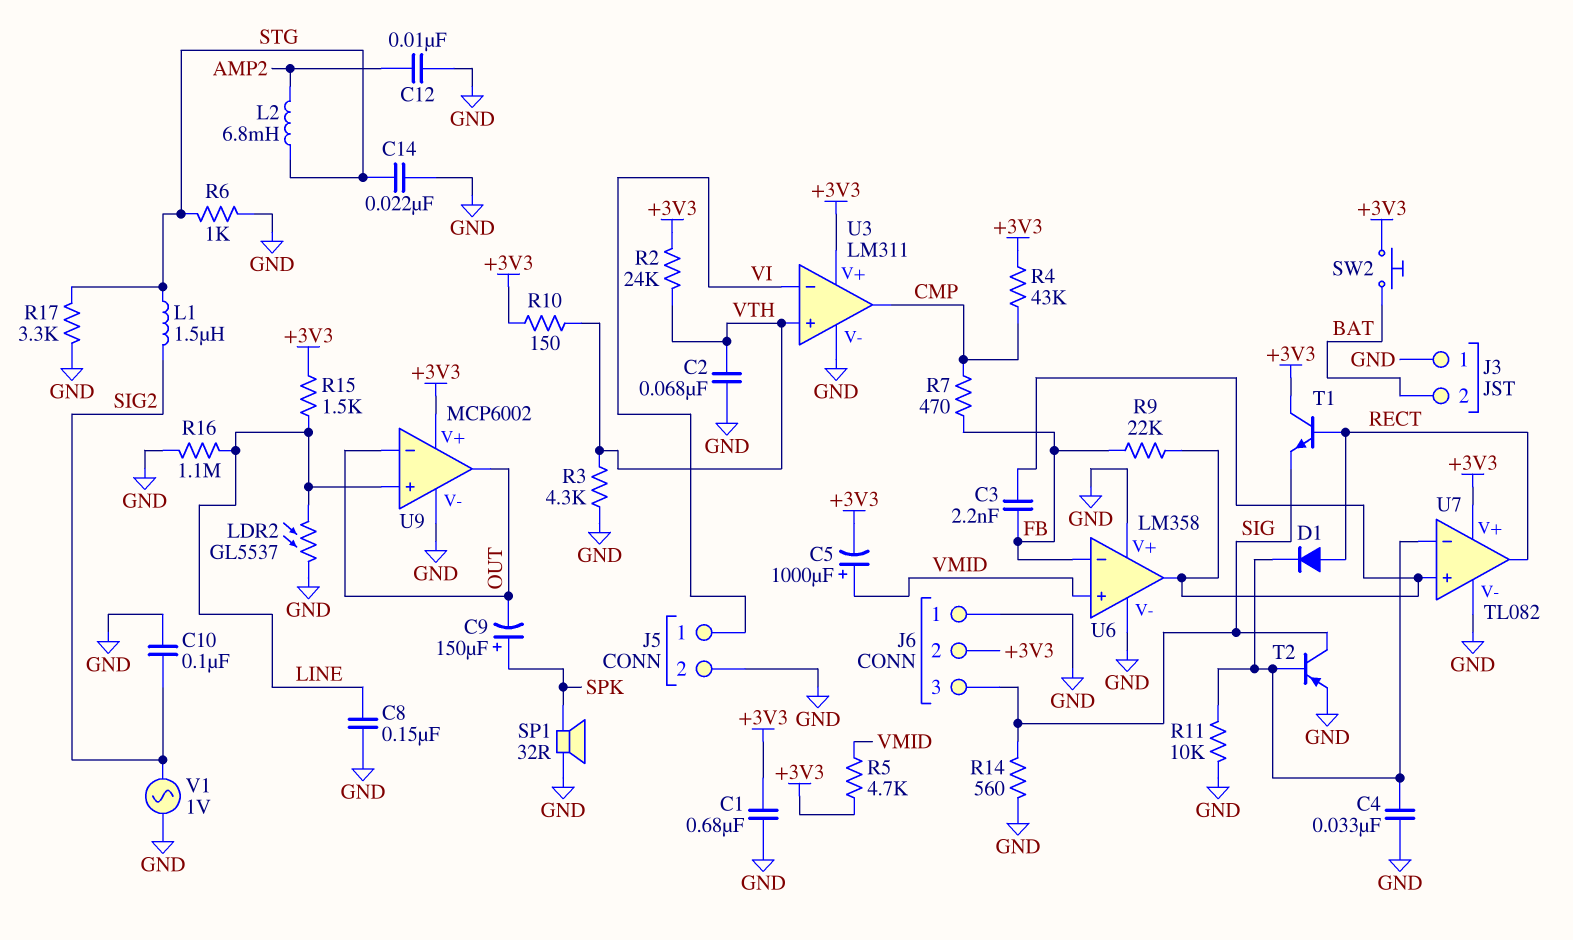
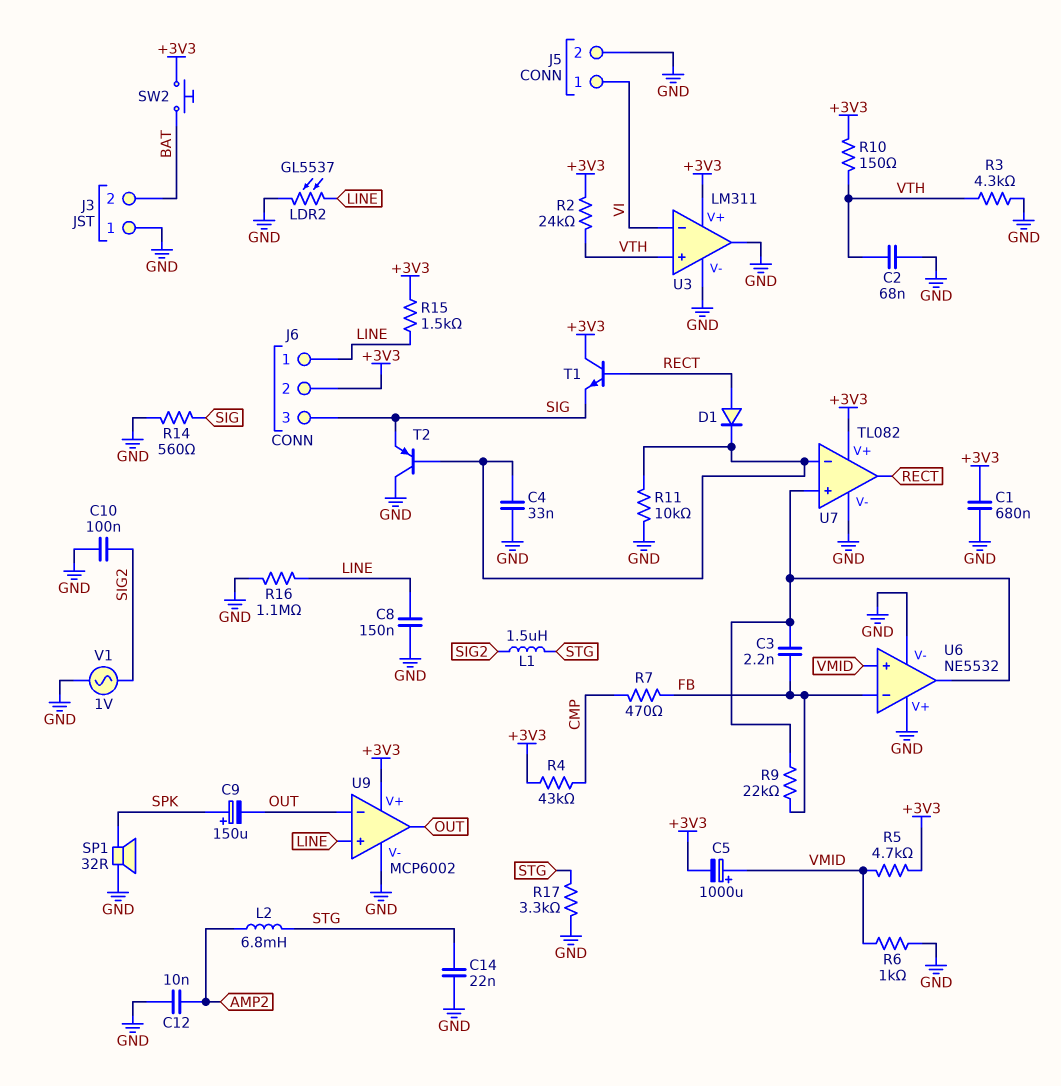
J6 pin 1: GND -> LINE
R6: 1k (GND, STG) -> 1k (GND, VMID)
T2: PNP (B U7/in-, C SIG, E GND) -> PNP (B U7/in-, C GND, E SIG)
U3 pin out: CMP -> GND
U6: LM358 -> NE5532

